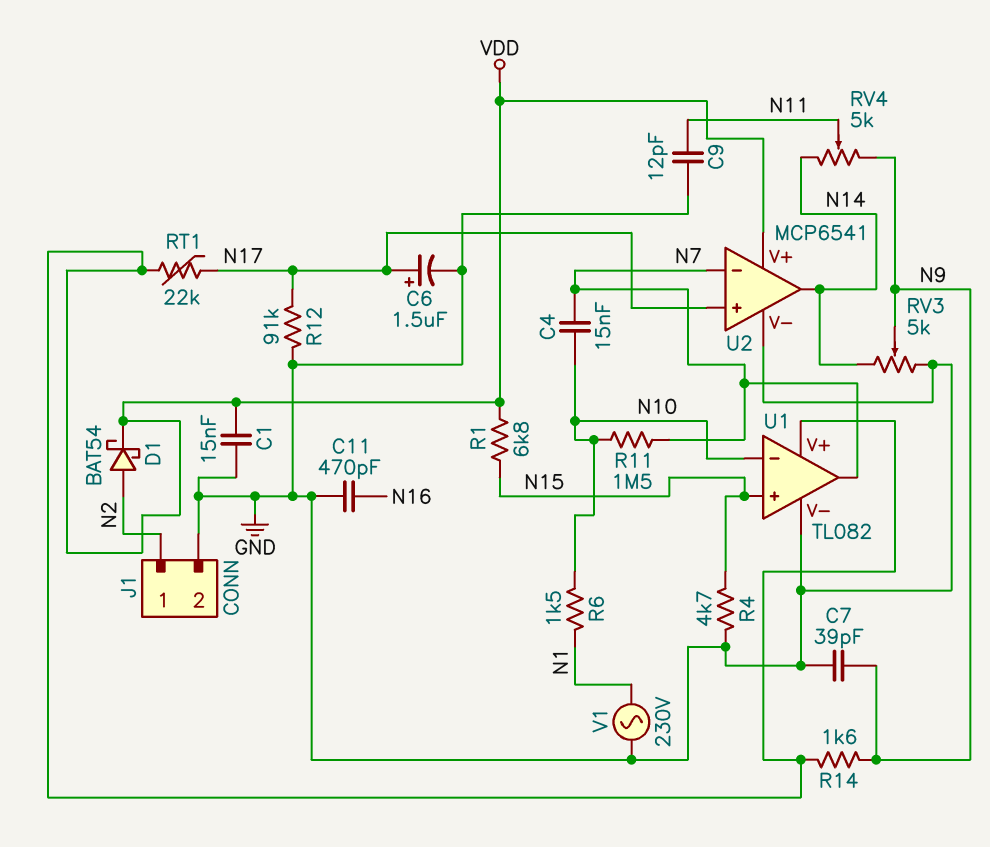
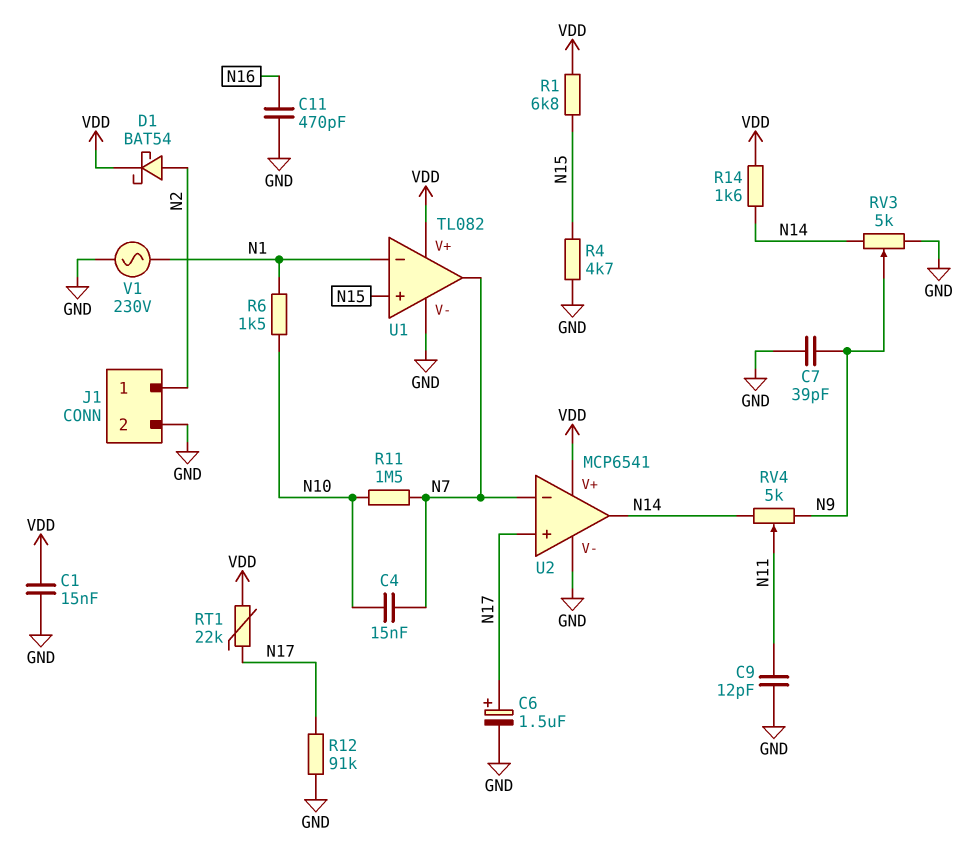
R14: 1.6k (N9, VDD) -> 1.6k (N14, VDD)
U1 pin in-: N10 -> N1

